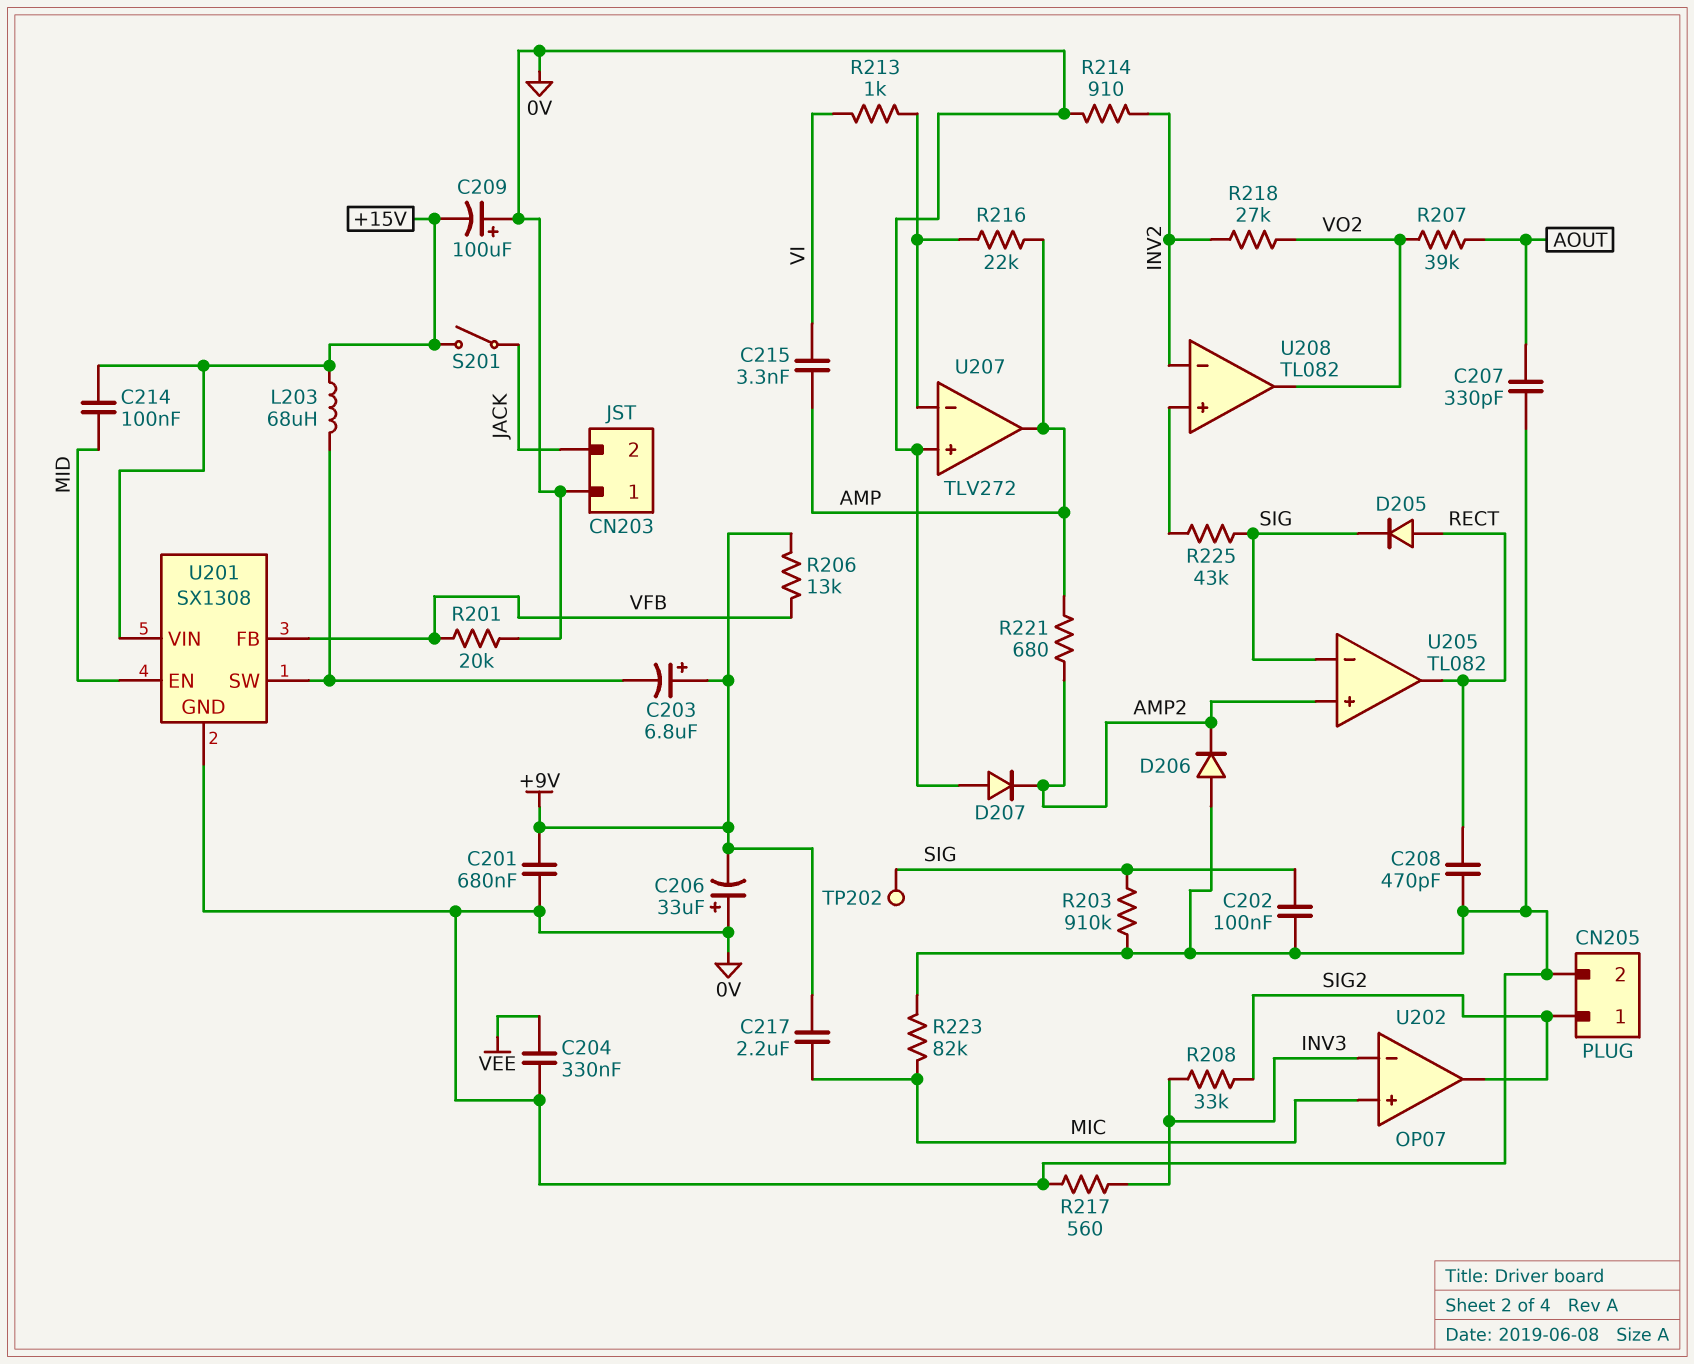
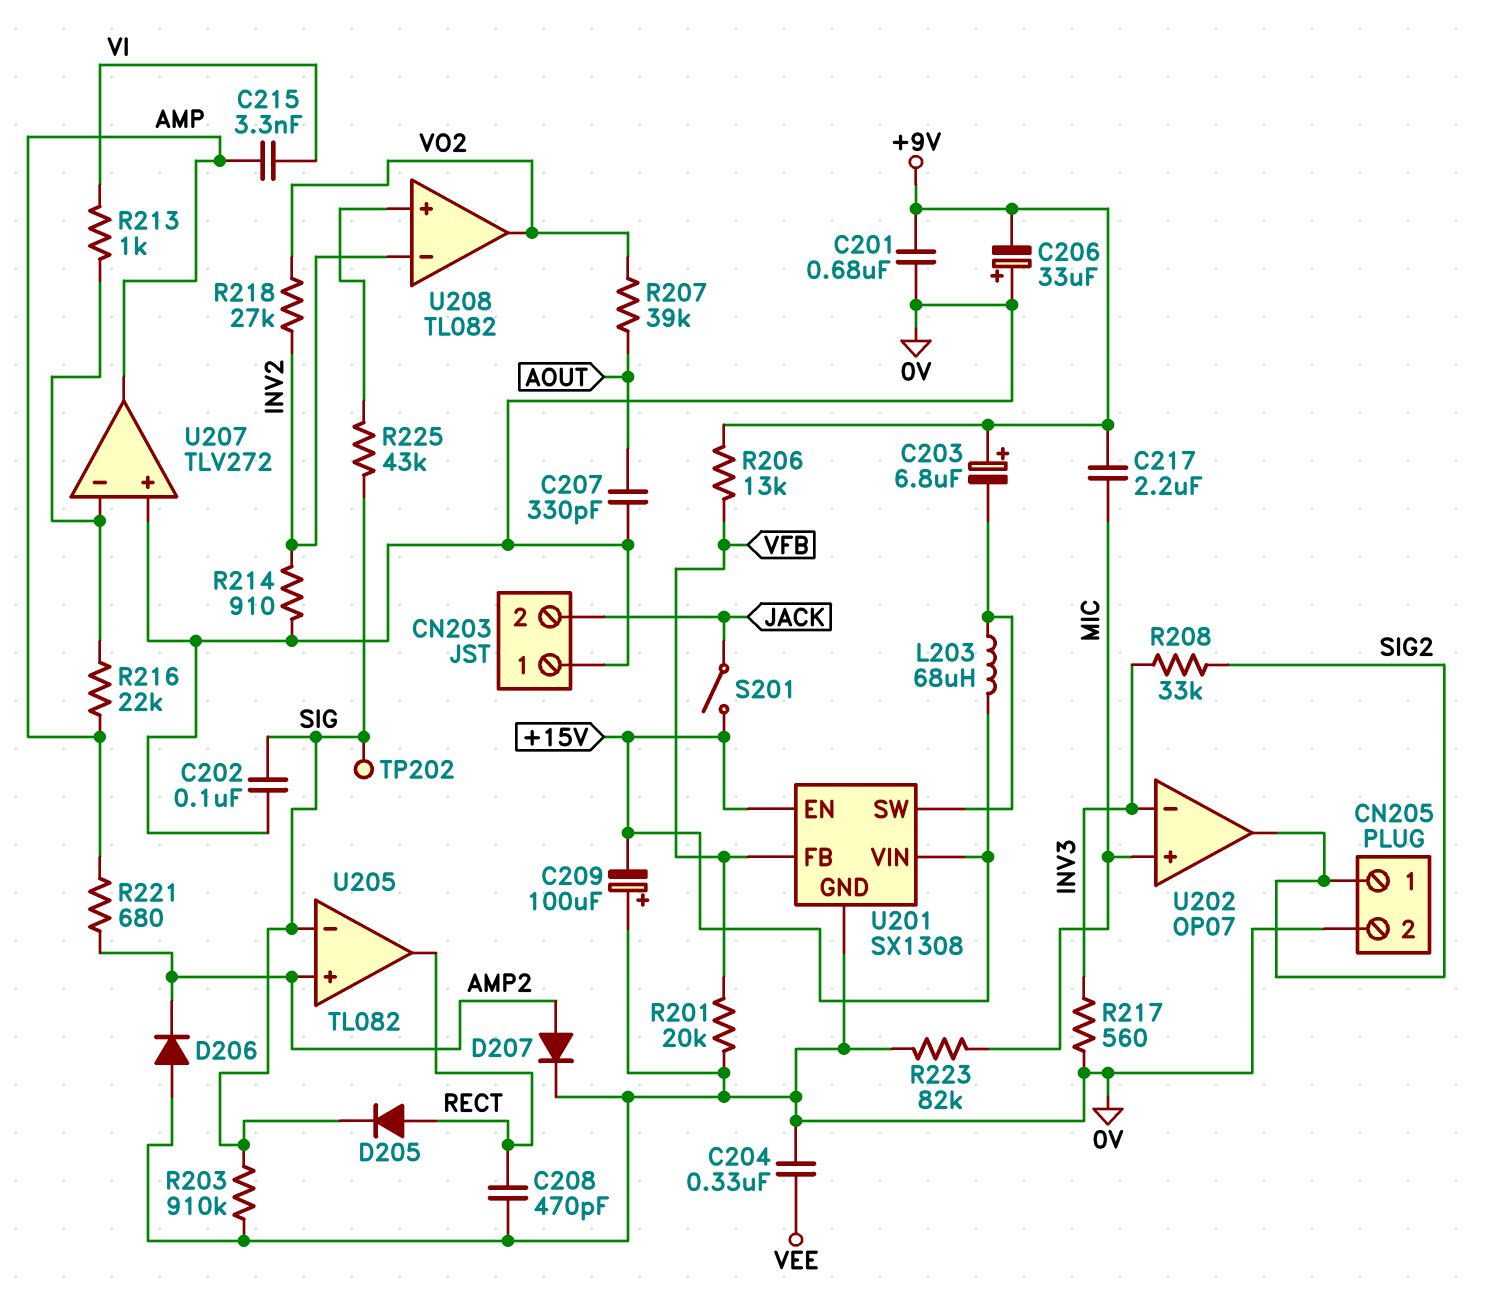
C214: 100nF (+15V, MID) -> none
D207: diode (A 0V, K AMP2) -> diode (A AMP2, K 0V)
U201 pin EN: MID -> +15V

